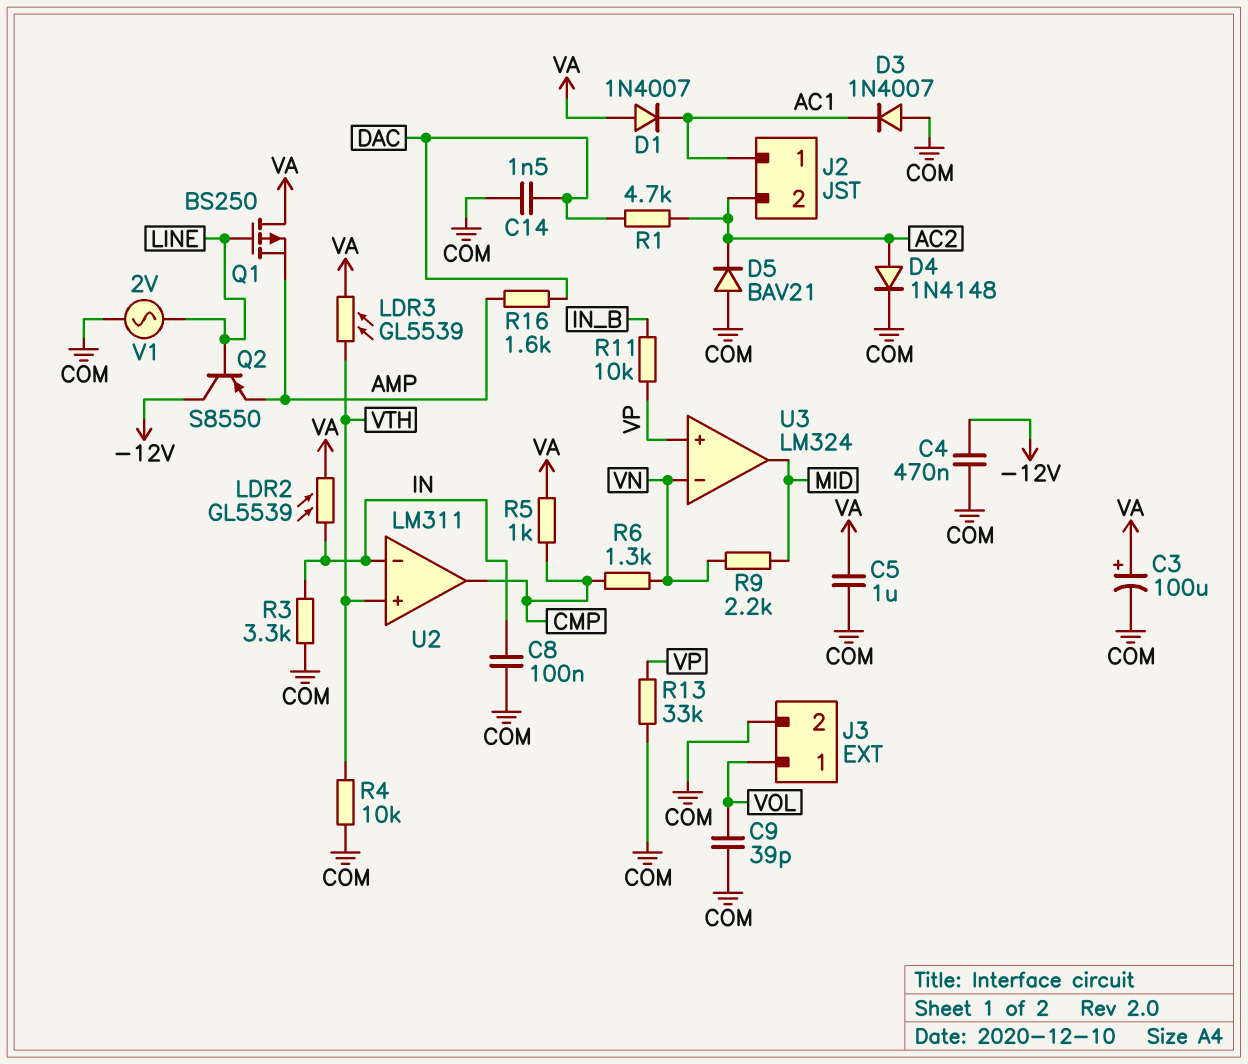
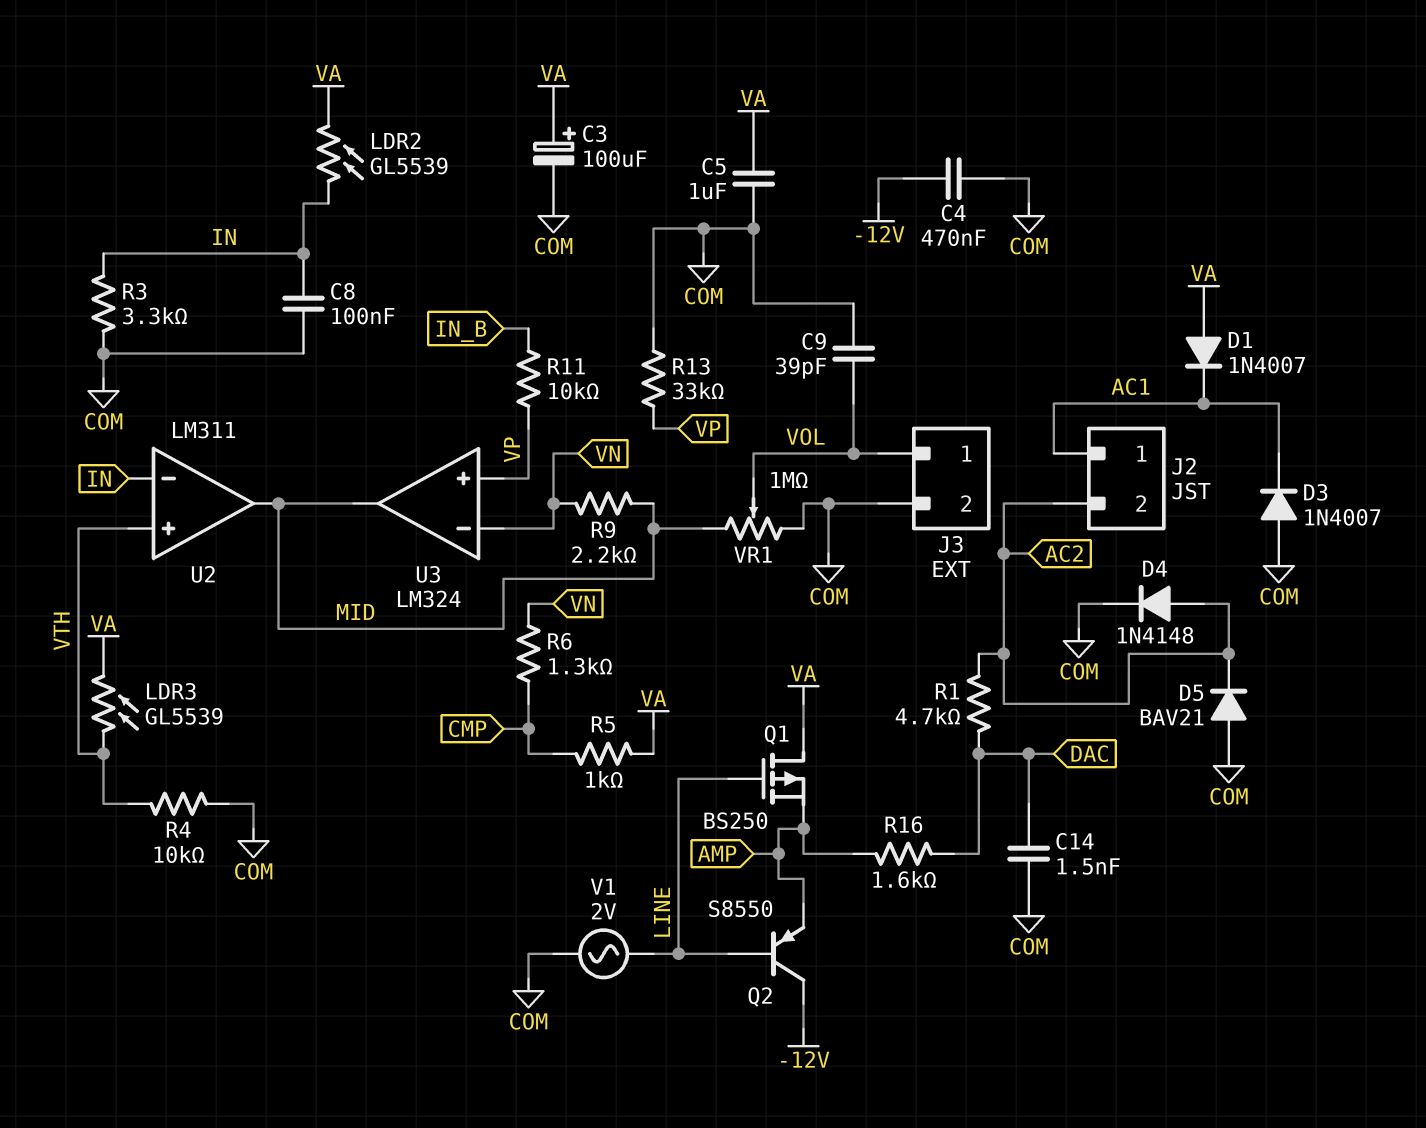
U2 pin out: CMP -> MID
VR1: none -> 1M (COM, MID, wiper VOL)

